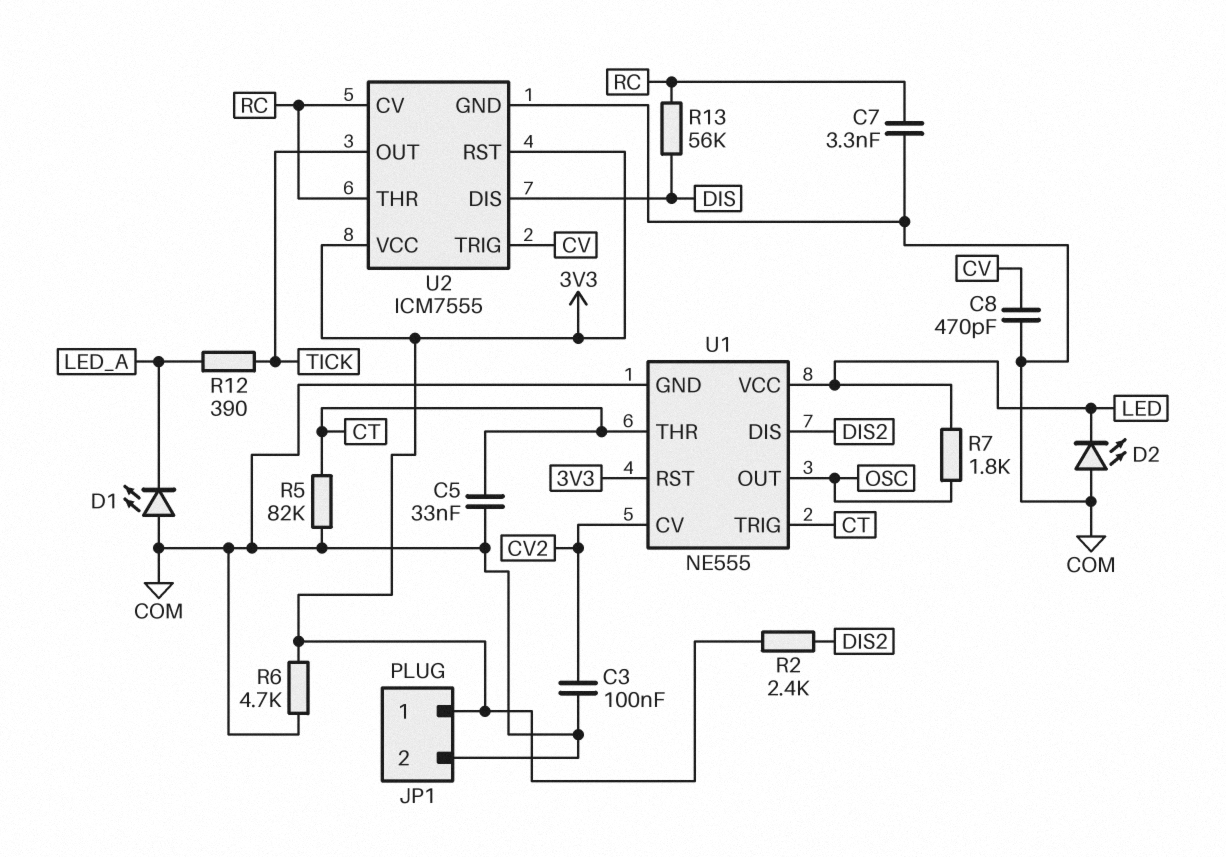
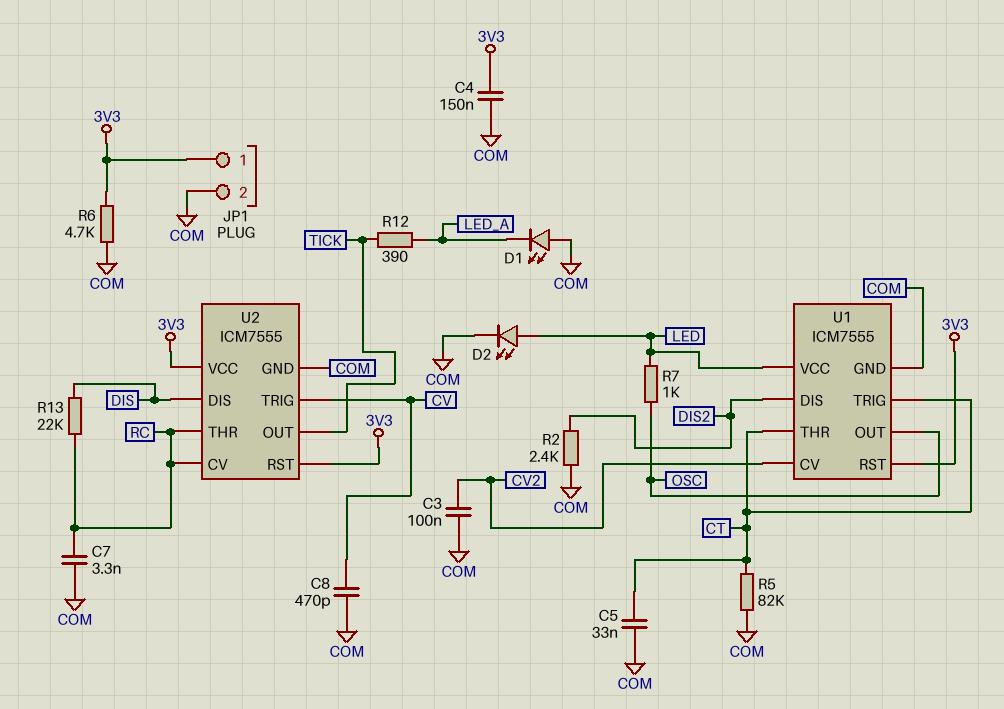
C4: none -> 150nF (3V3, COM)
D2: LED (A COM, K LED) -> LED (A LED, K COM)
R2: 2.4k (3V3, DIS2) -> 2.4k (COM, DIS2)
R7: 1.8k (LED, OSC) -> 1k (LED, OSC)
R13: 56k (DIS, RC) -> 22k (DIS, RC)
U1: NE555 -> ICM7555

